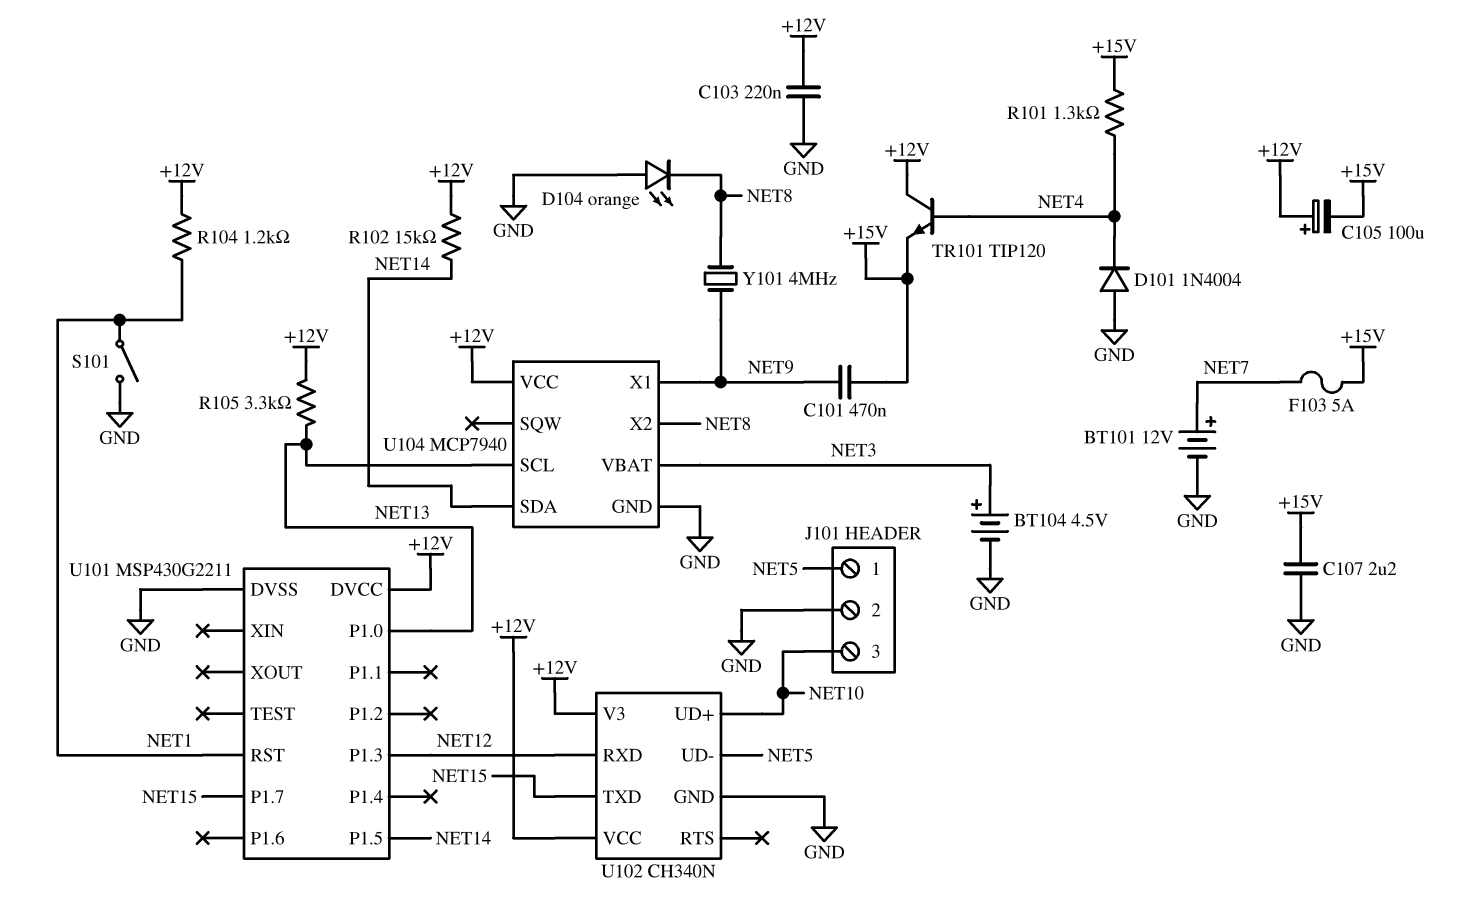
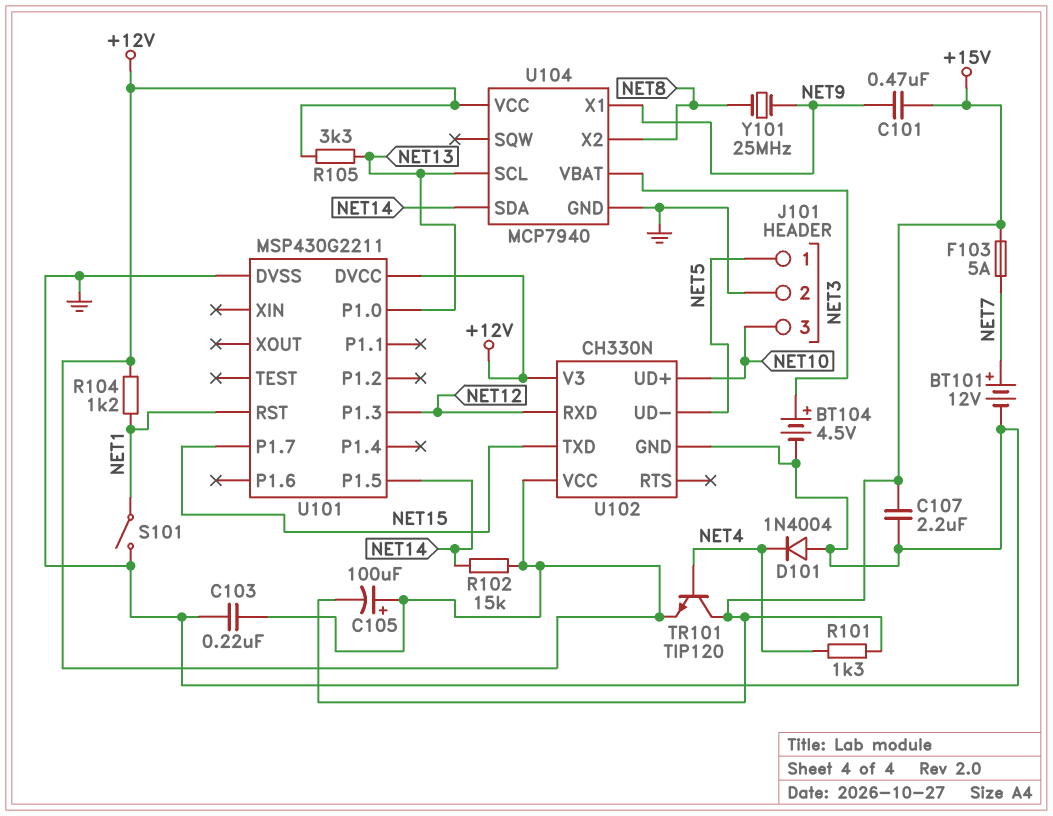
D104: LED orange (A GND, K NET8) -> none
TR101: NPN TIP120 (B NET4, C +12V, E +15V) -> NPN TIP120 (B NET4, C +15V, E +12V)
U102: CH340N -> CH330N
Y101: 4MHz (NET8, NET9) -> 25MHz (NET8, NET9)

